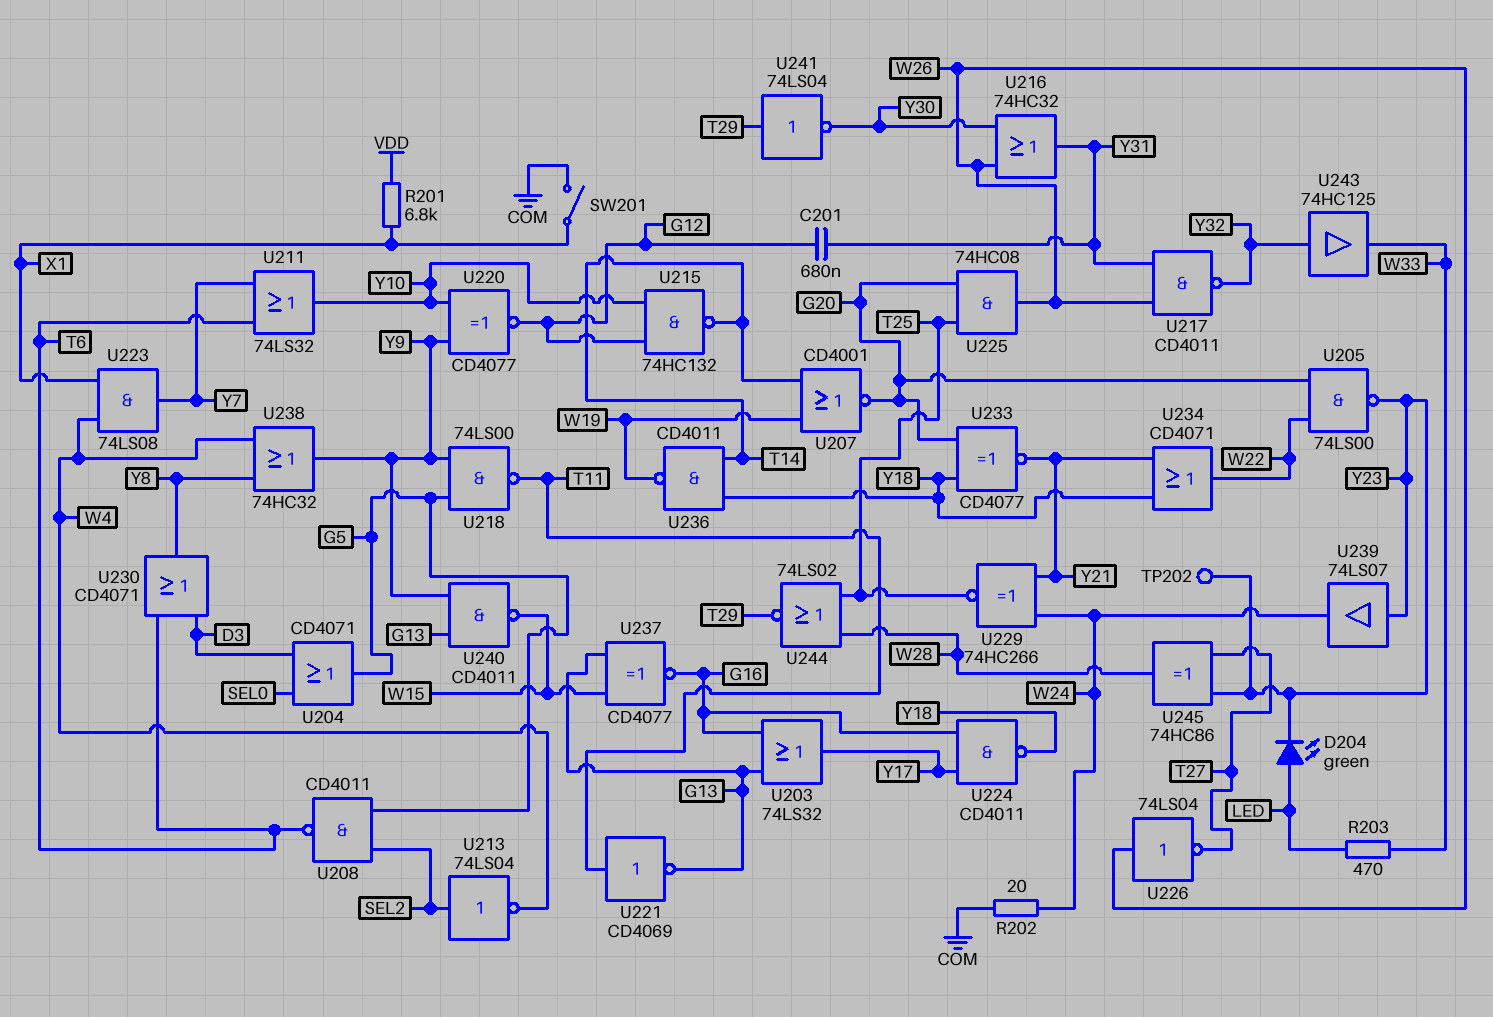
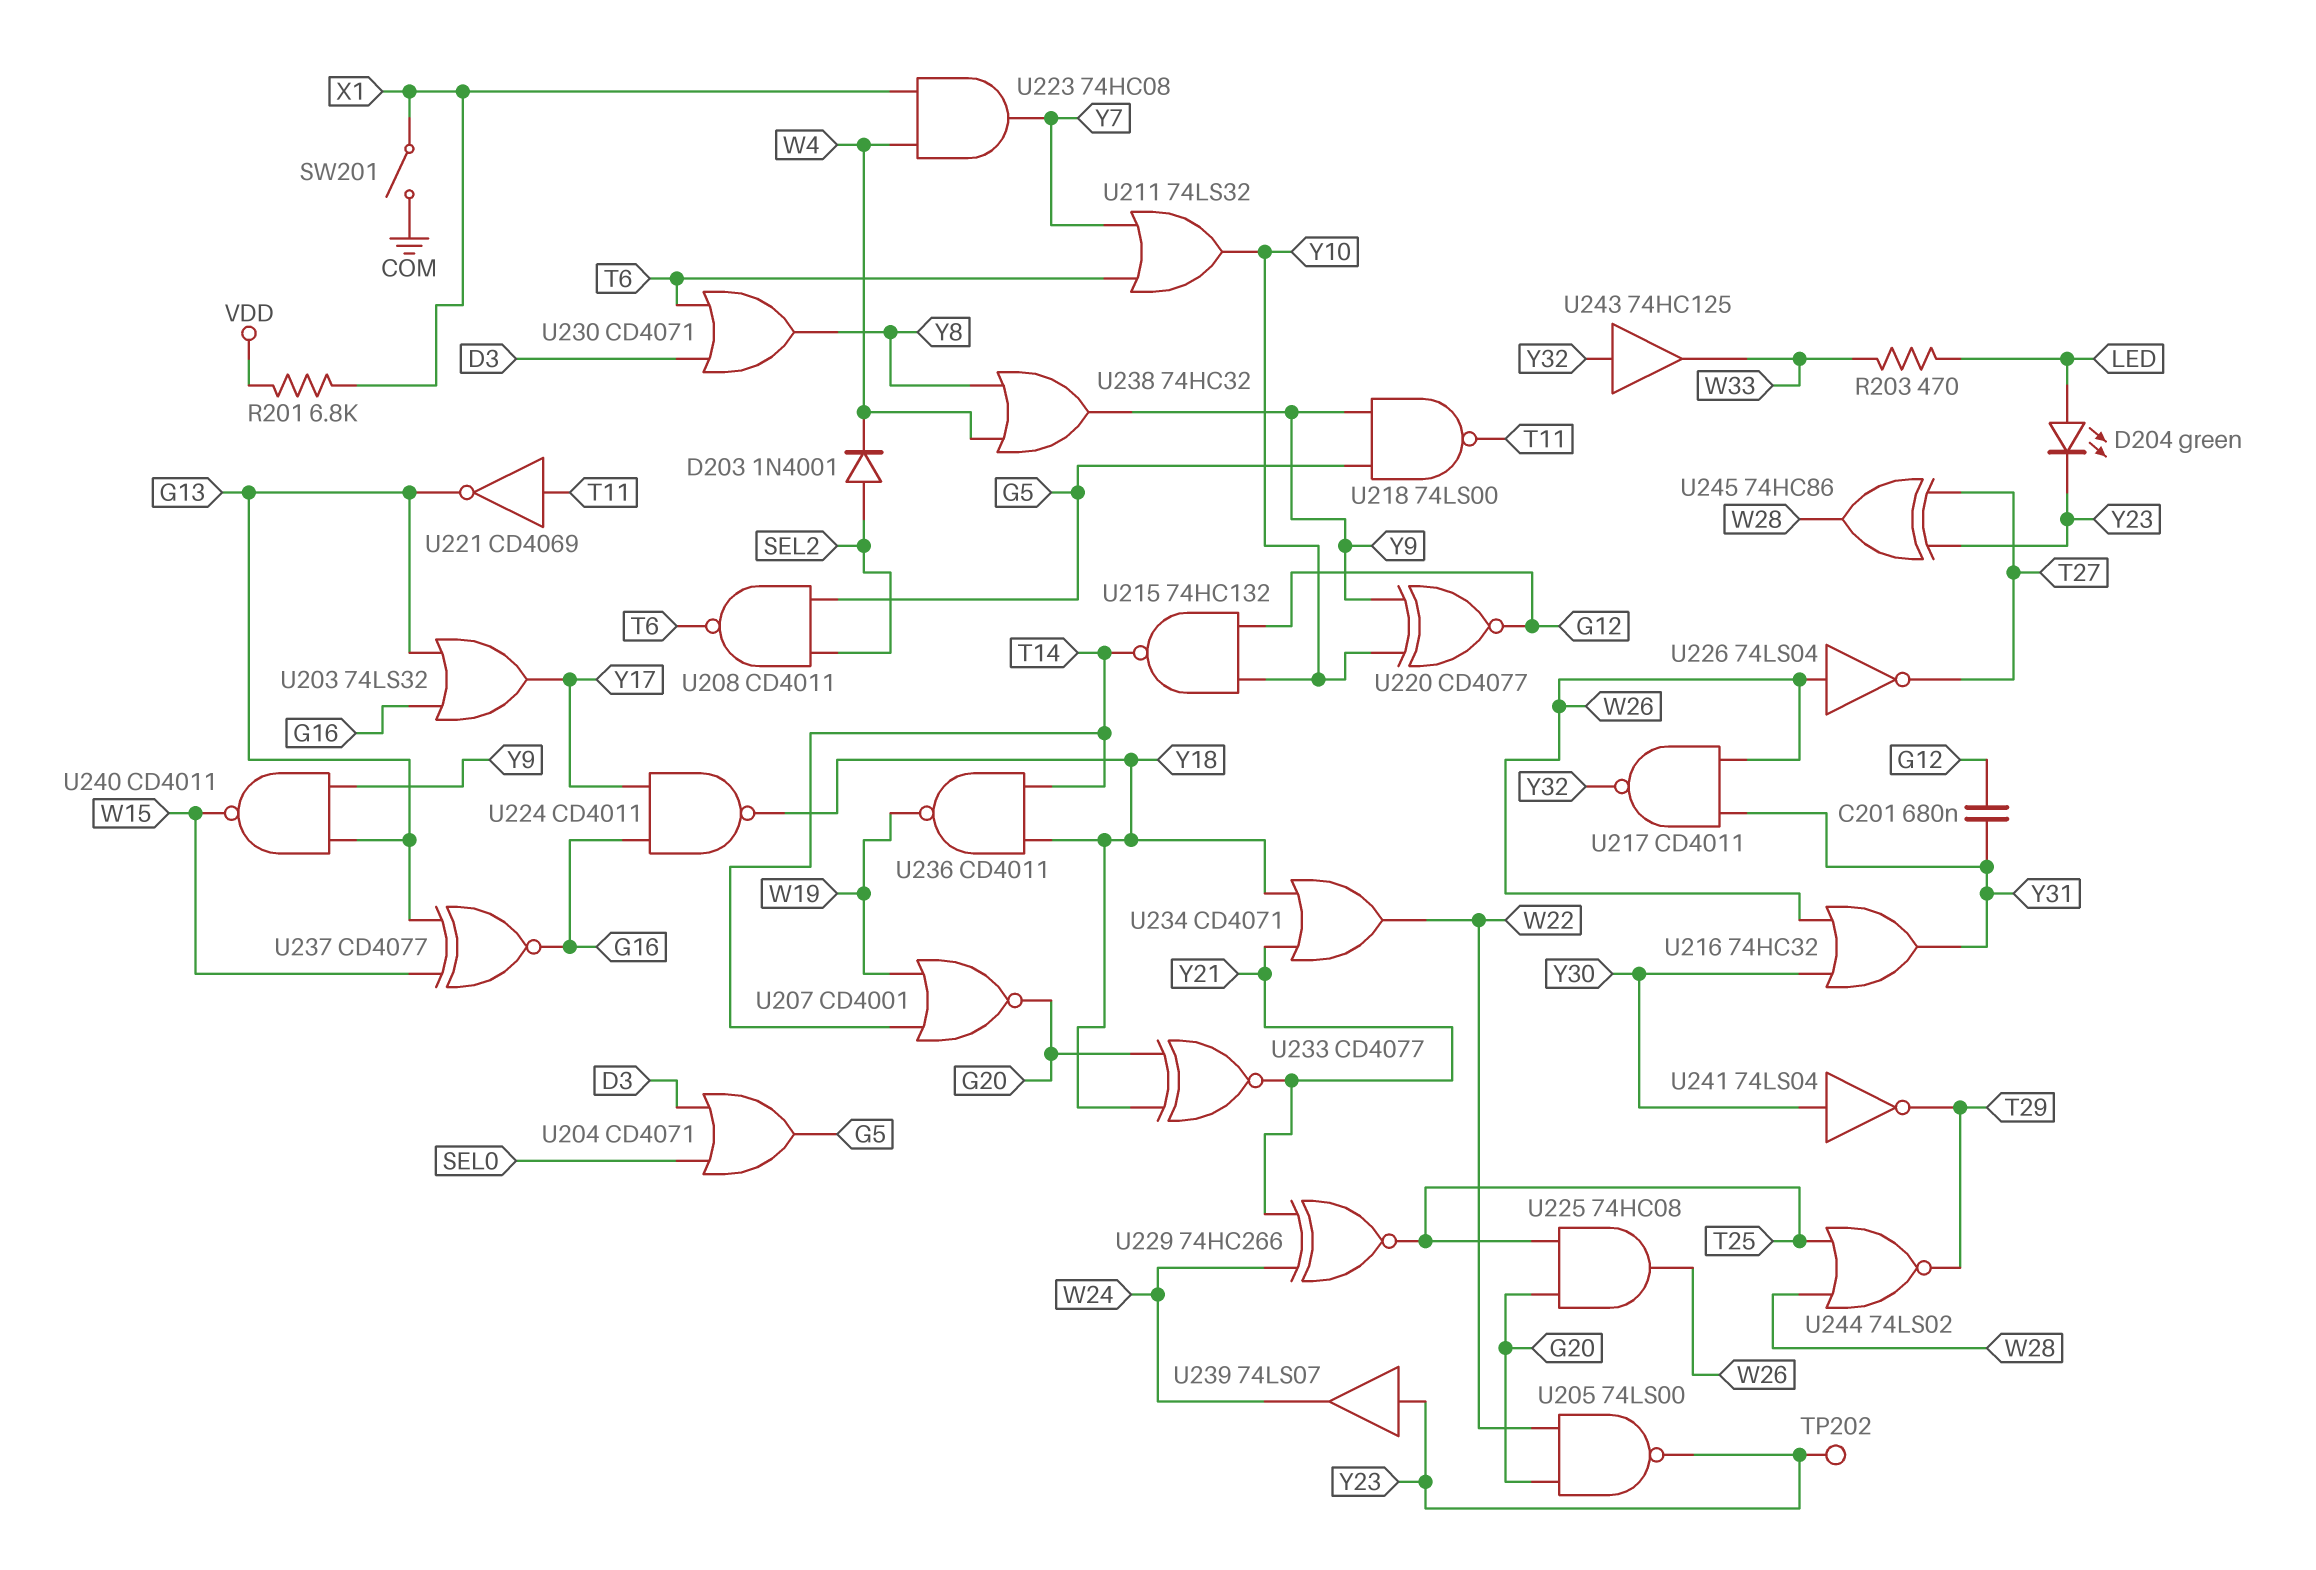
D203: none -> diode 1N4001 (A SEL2, K W4)
R202: 20 (COM, W24) -> none
U213: NOT 74LS04 (in SEL2, out W4) -> none
U223: AND 74LS08 (in W4, in X1, out Y7) -> AND 74HC08 (in W4, in X1, out Y7)
U241: NOT 74LS04 (in T29, out Y30) -> NOT 74LS04 (in Y30, out T29)

